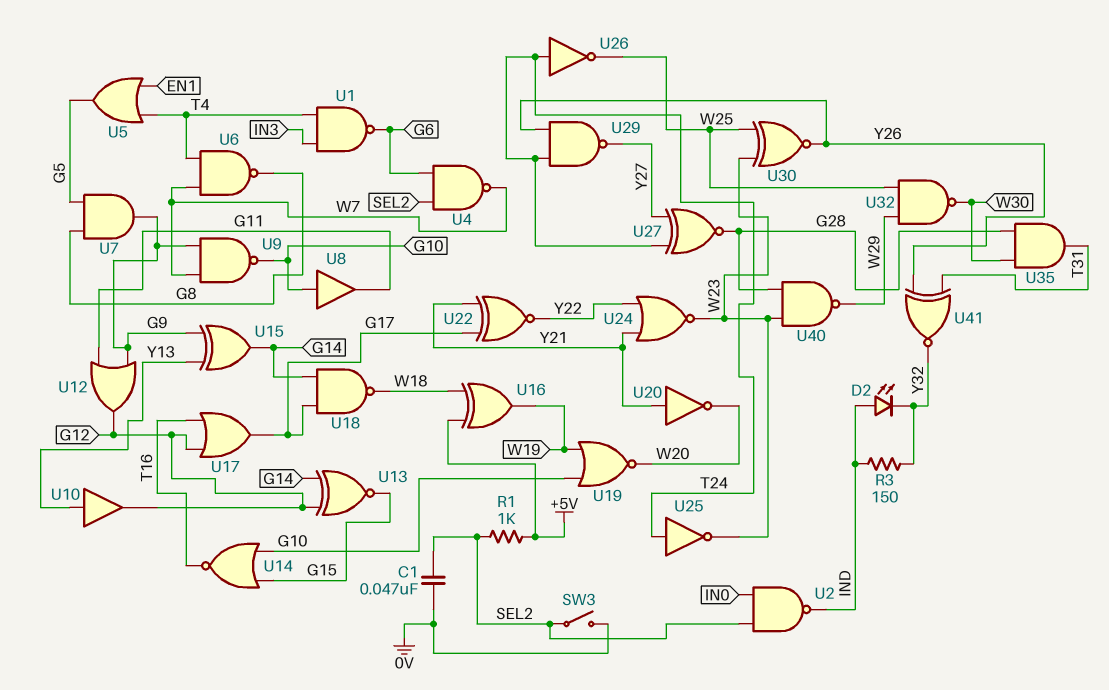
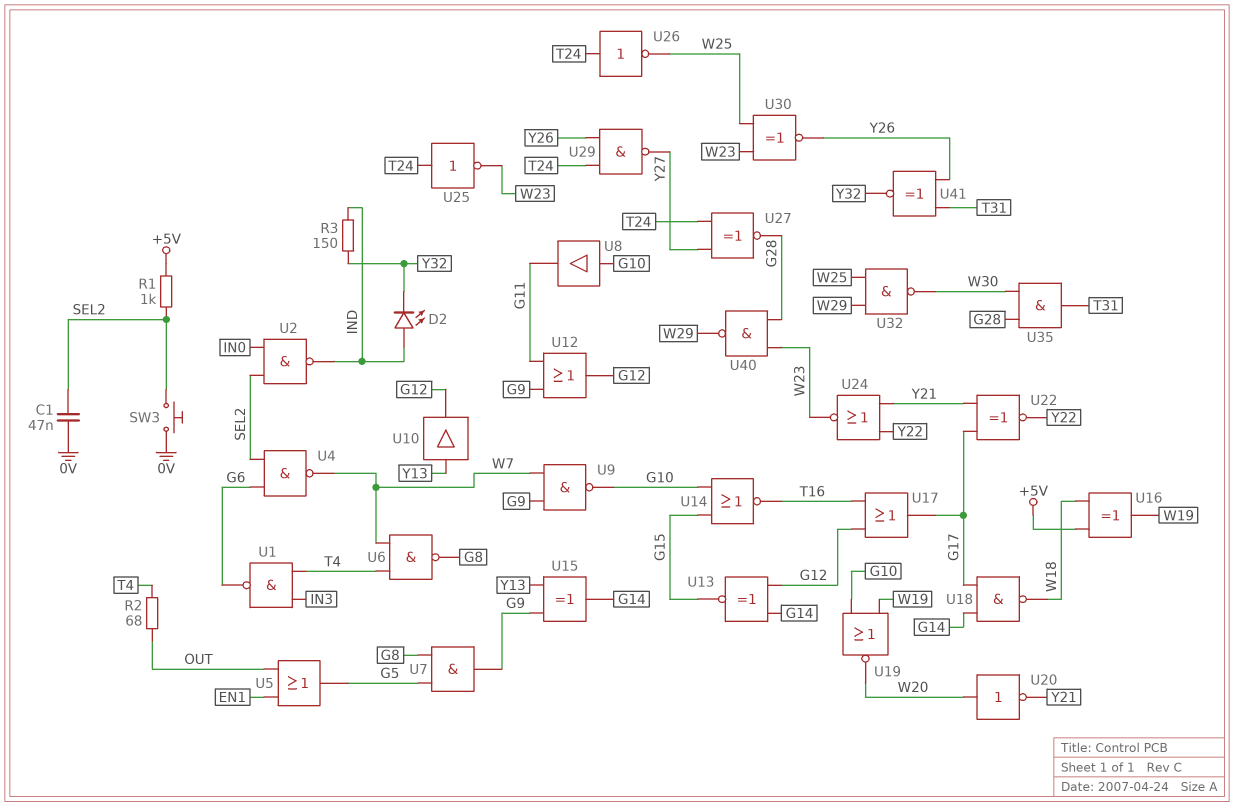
R2: none -> 68 (OUT, T4)
SW3: switch (0V, SEL2) -> button (0V, SEL2)
U5: OR (in EN1, in T4, out G5) -> OR (in EN1, in OUT, out G5)
U20: NOT (in Y21, out W20) -> NOT (in W20, out Y21)

